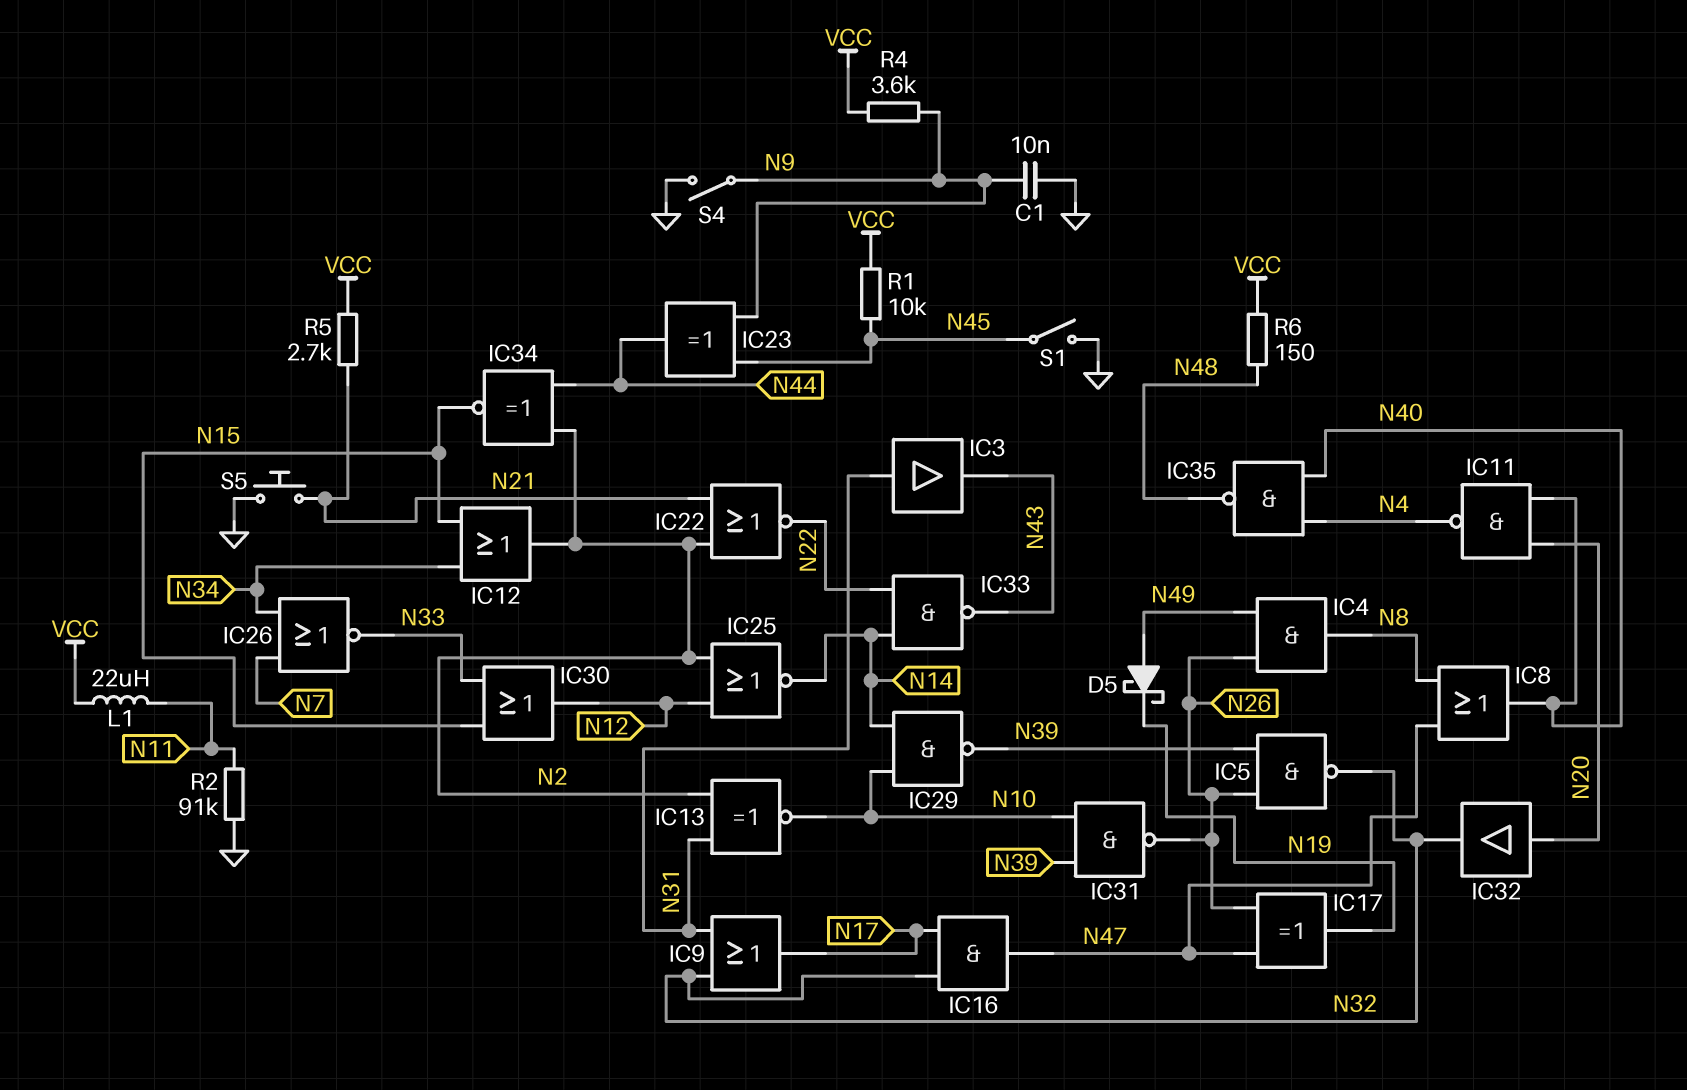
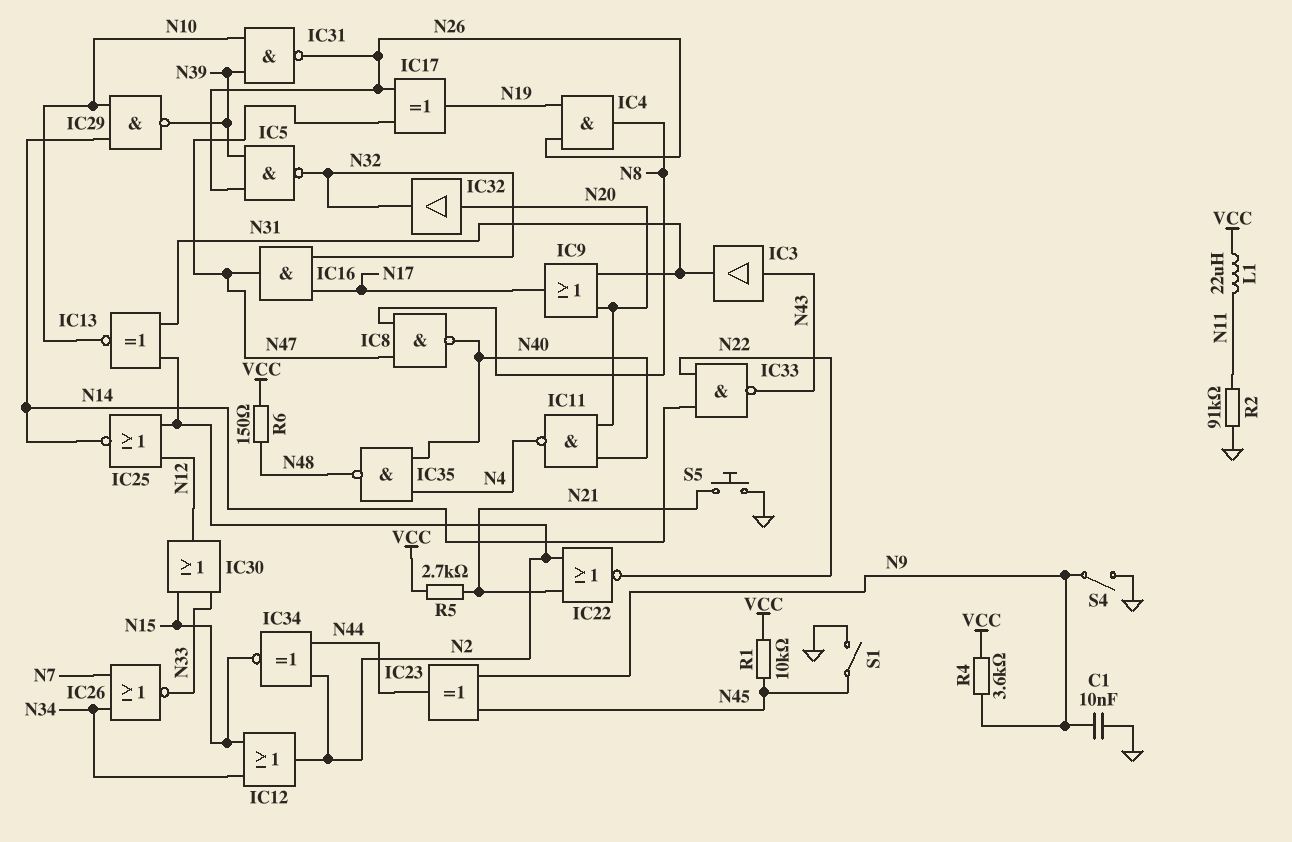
D5: schottky (A N49, K N19) -> none
IC3: buffer (in N31, out N43) -> buffer (in N43, out N31)
IC4: AND (in N26, in N49, out N8) -> AND (in N19, in N26, out N8)
IC8: OR (in N8, in N47, out N40) -> NAND (in N8, in N47, out N40)
IC9: OR (in N31, in N32, out N17) -> OR (in N20, in N31, out N17)

